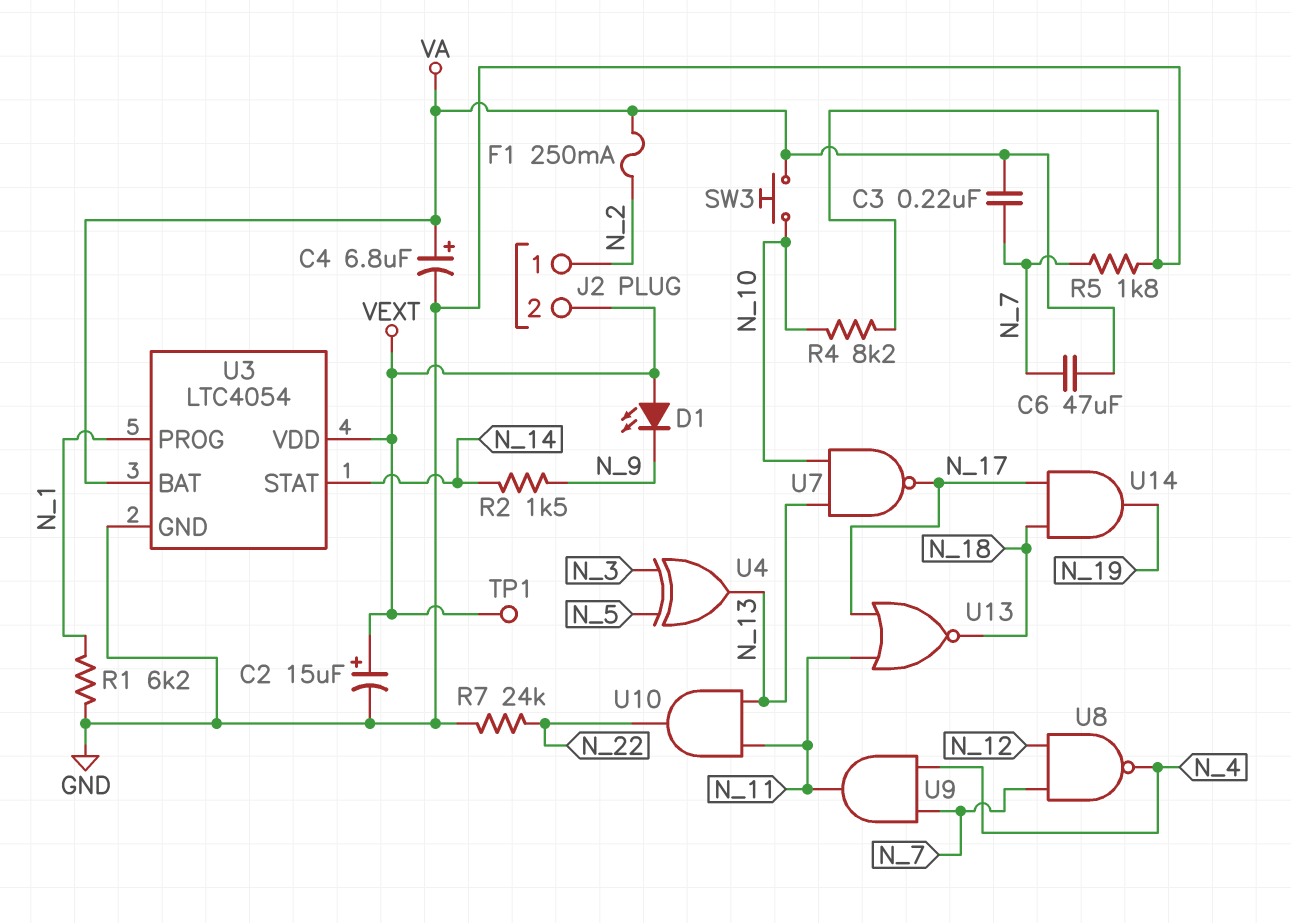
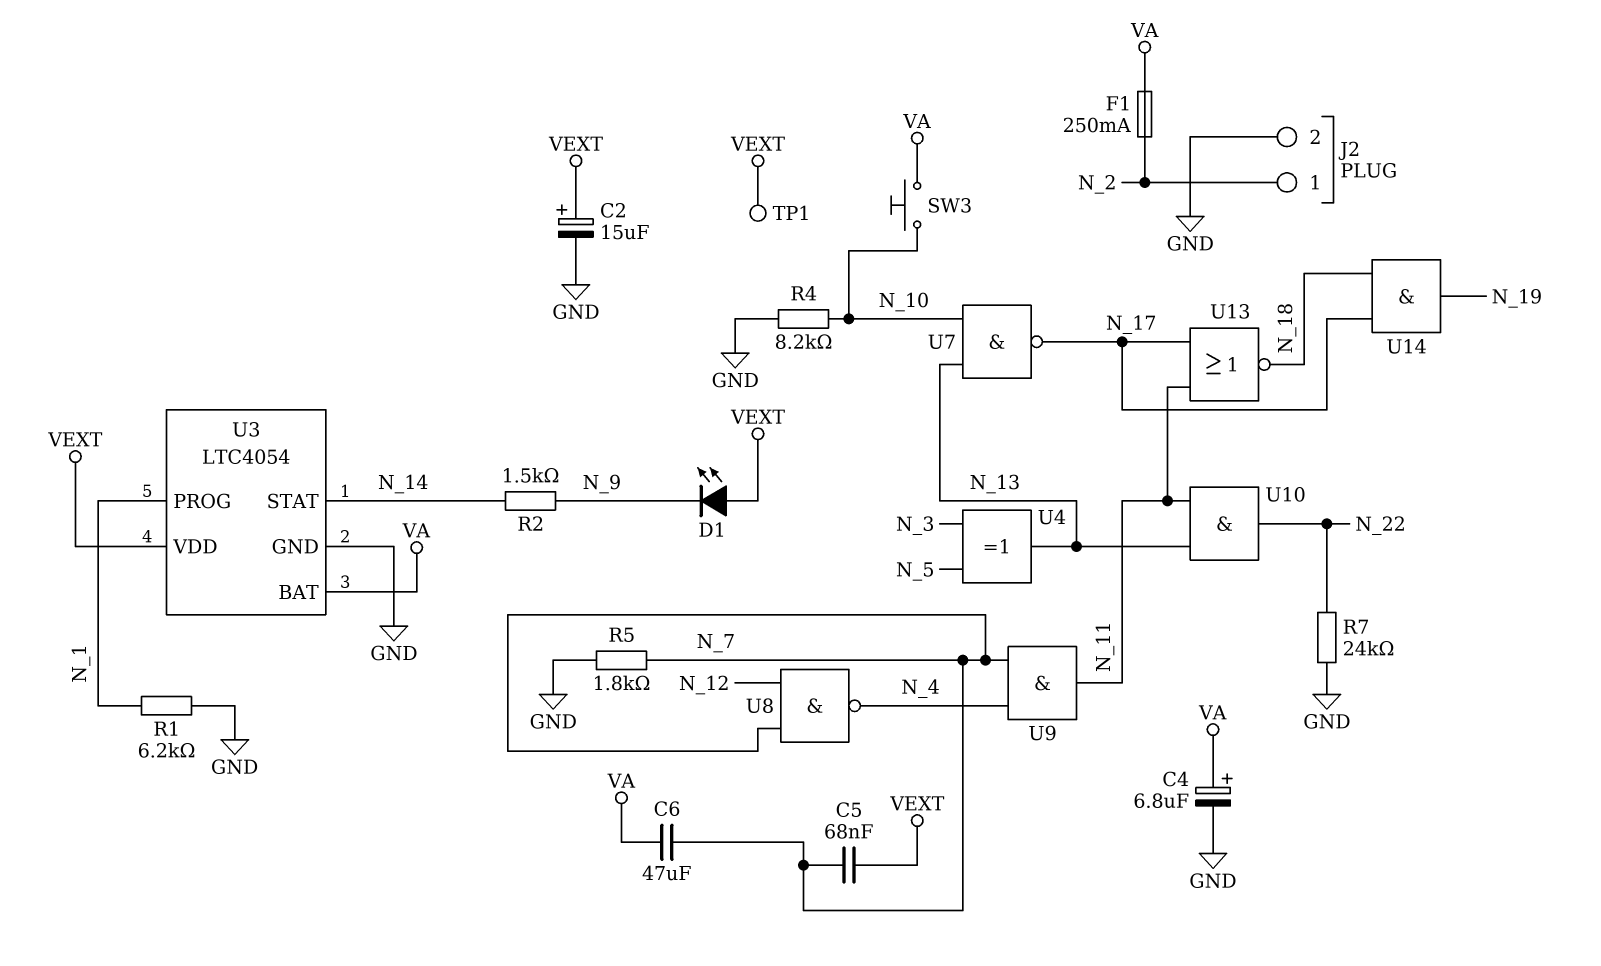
C3: 220nF (N_7, VA) -> none
C5: none -> 68nF (N_7, VEXT)
J2 pin 2: VEXT -> GND

